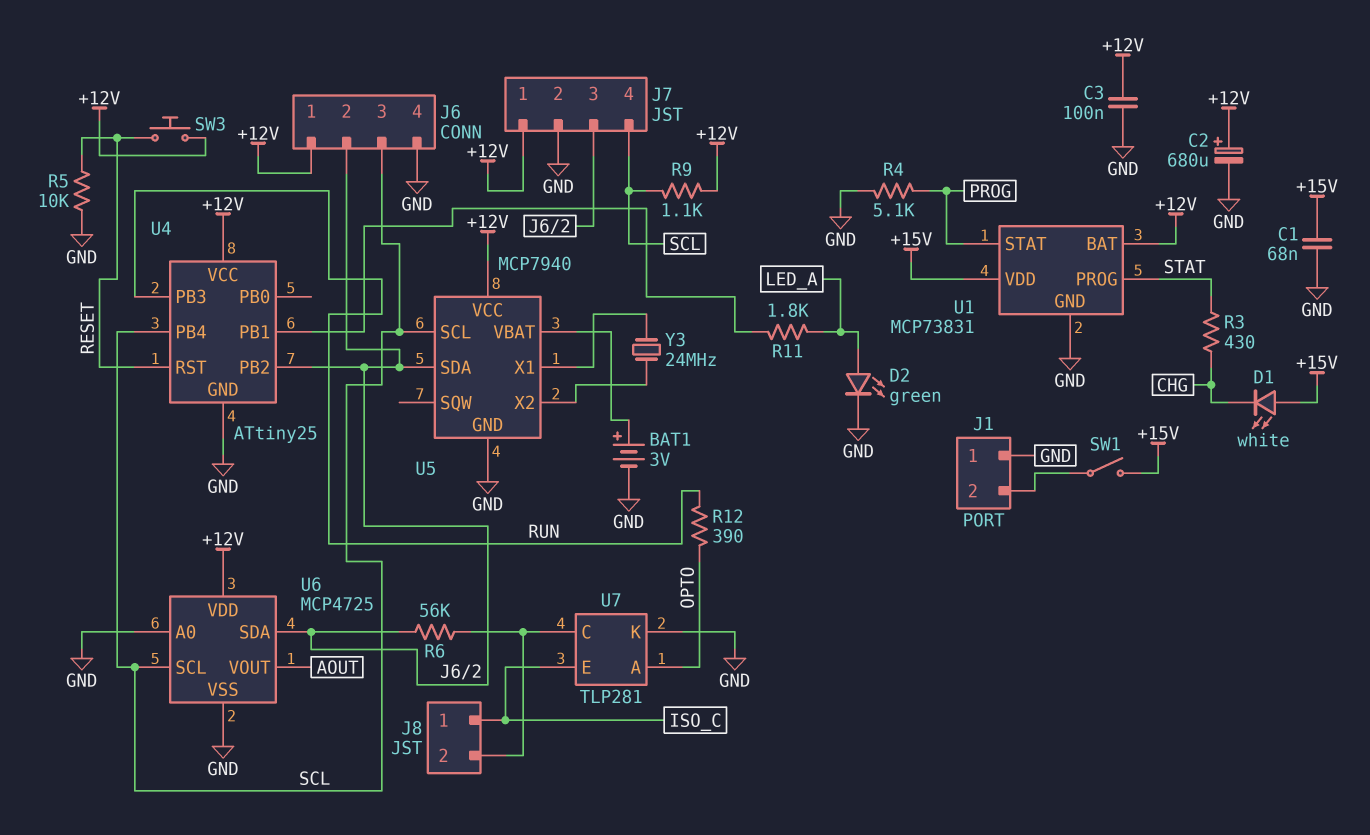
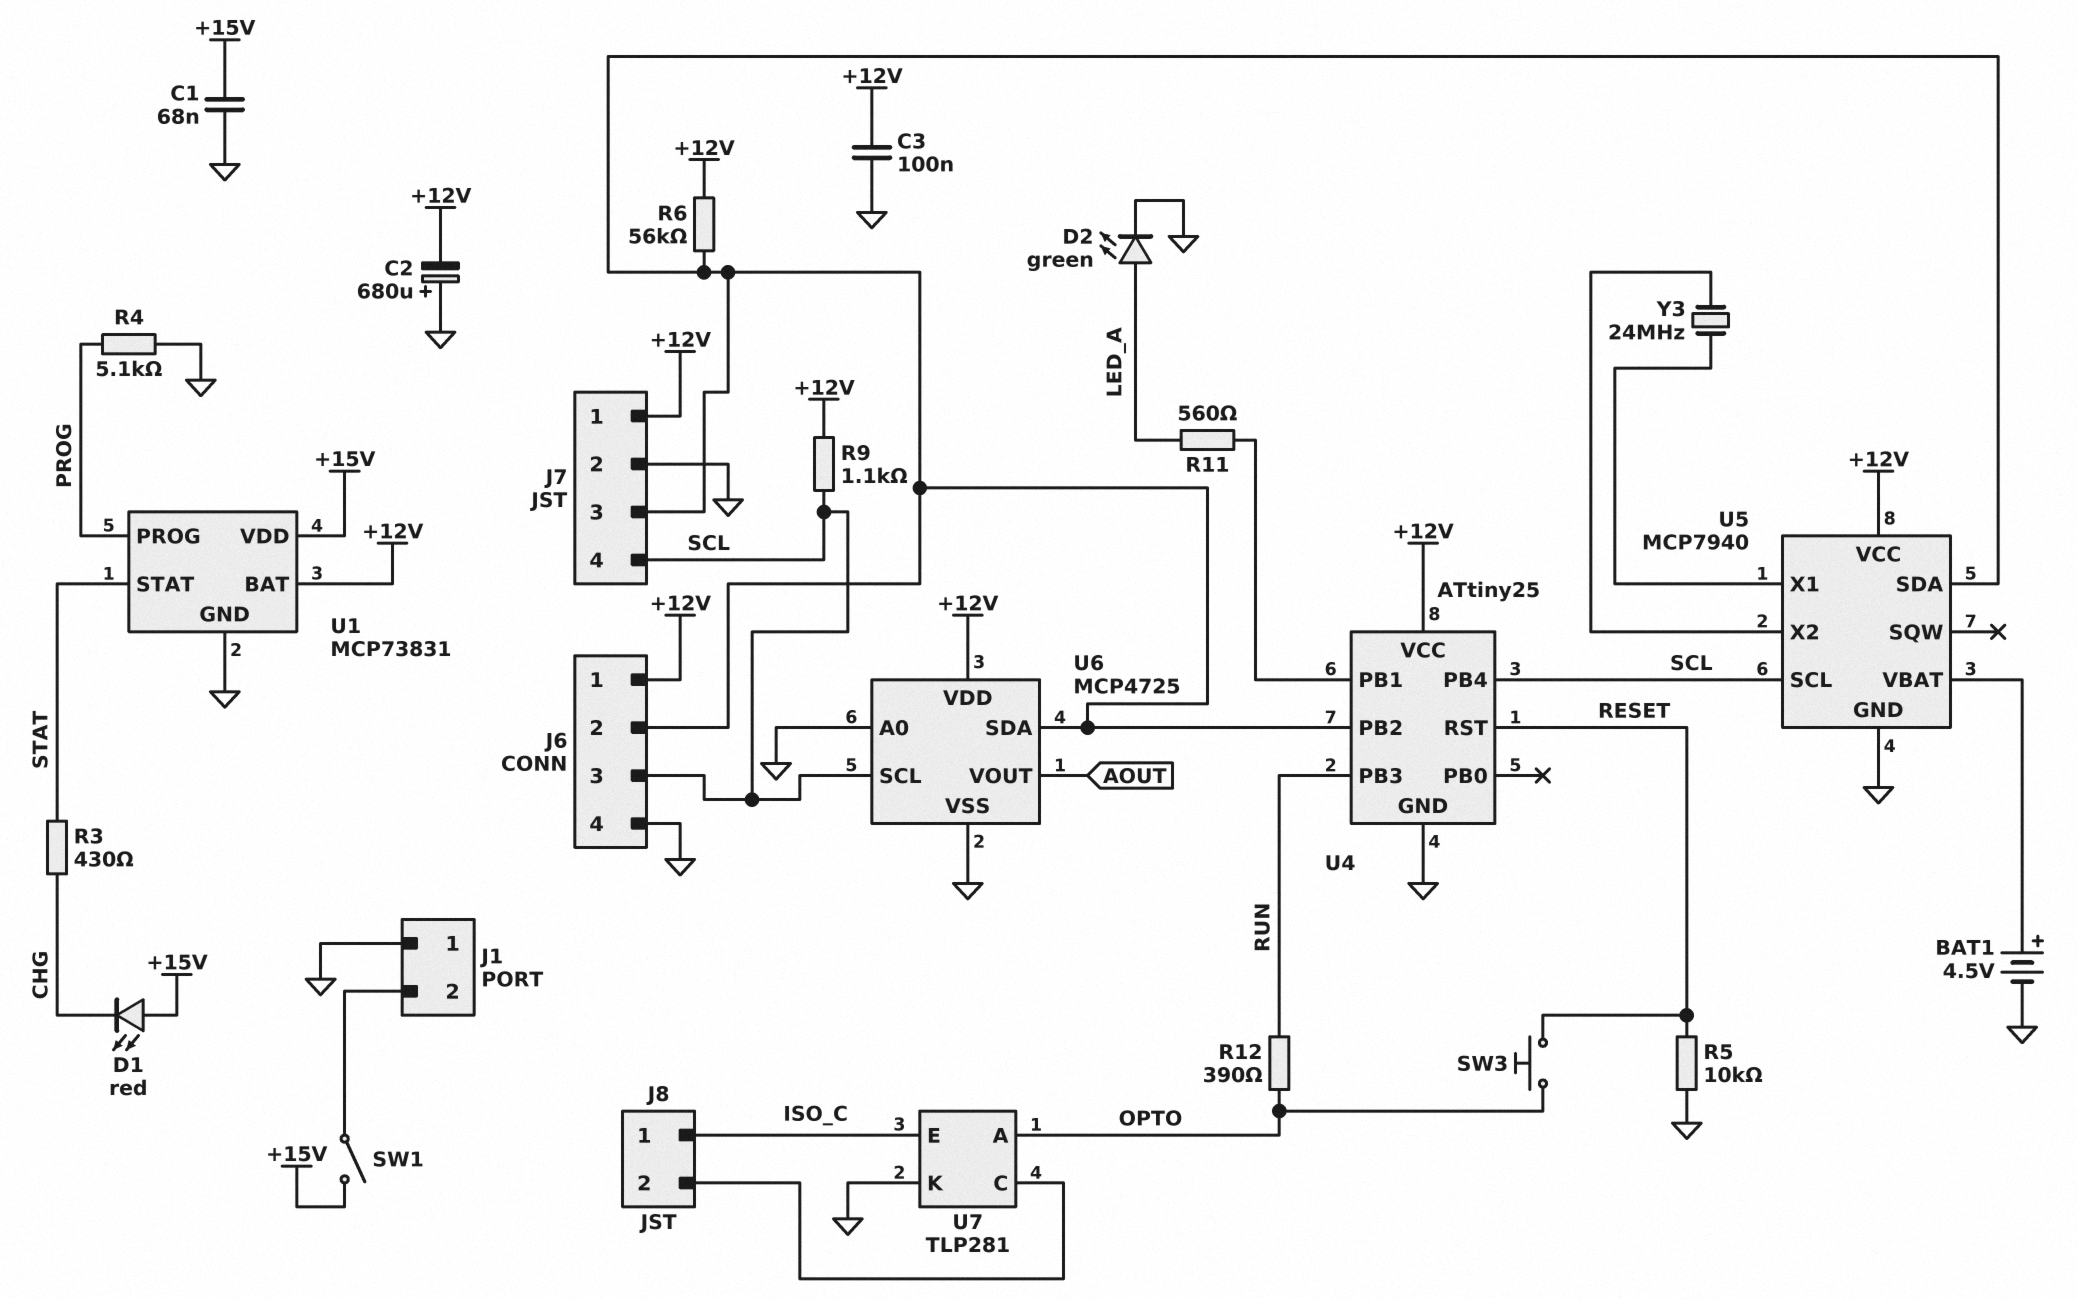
BAT1: 3V (plus U5/VBAT, minus GND) -> 4.5V (plus U5/VBAT, minus GND)
C2: 680uF (plus +12V, minus GND) -> 680uF (plus GND, minus +12V)
D1: LED white (A +15V, K CHG) -> LED red (A +15V, K CHG)
R6: 56k (J6/2, J8/2) -> 56k (+12V, J6/2)
R11: 1.8k (LED_A, U4/PB1) -> 560 (LED_A, U4/PB1)
SW3: button (+12V, RESET) -> button (OPTO, RESET)
U1 pin PROG: STAT -> PROG
U1 pin STAT: PROG -> STAT

